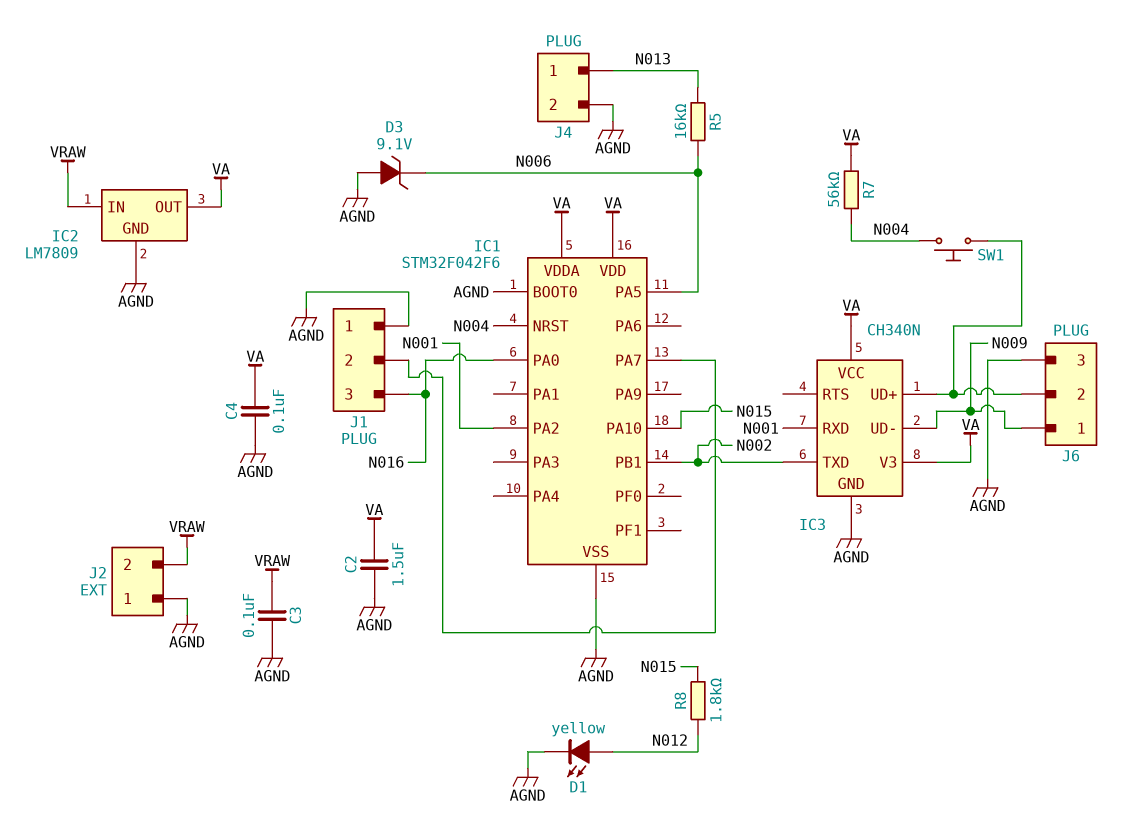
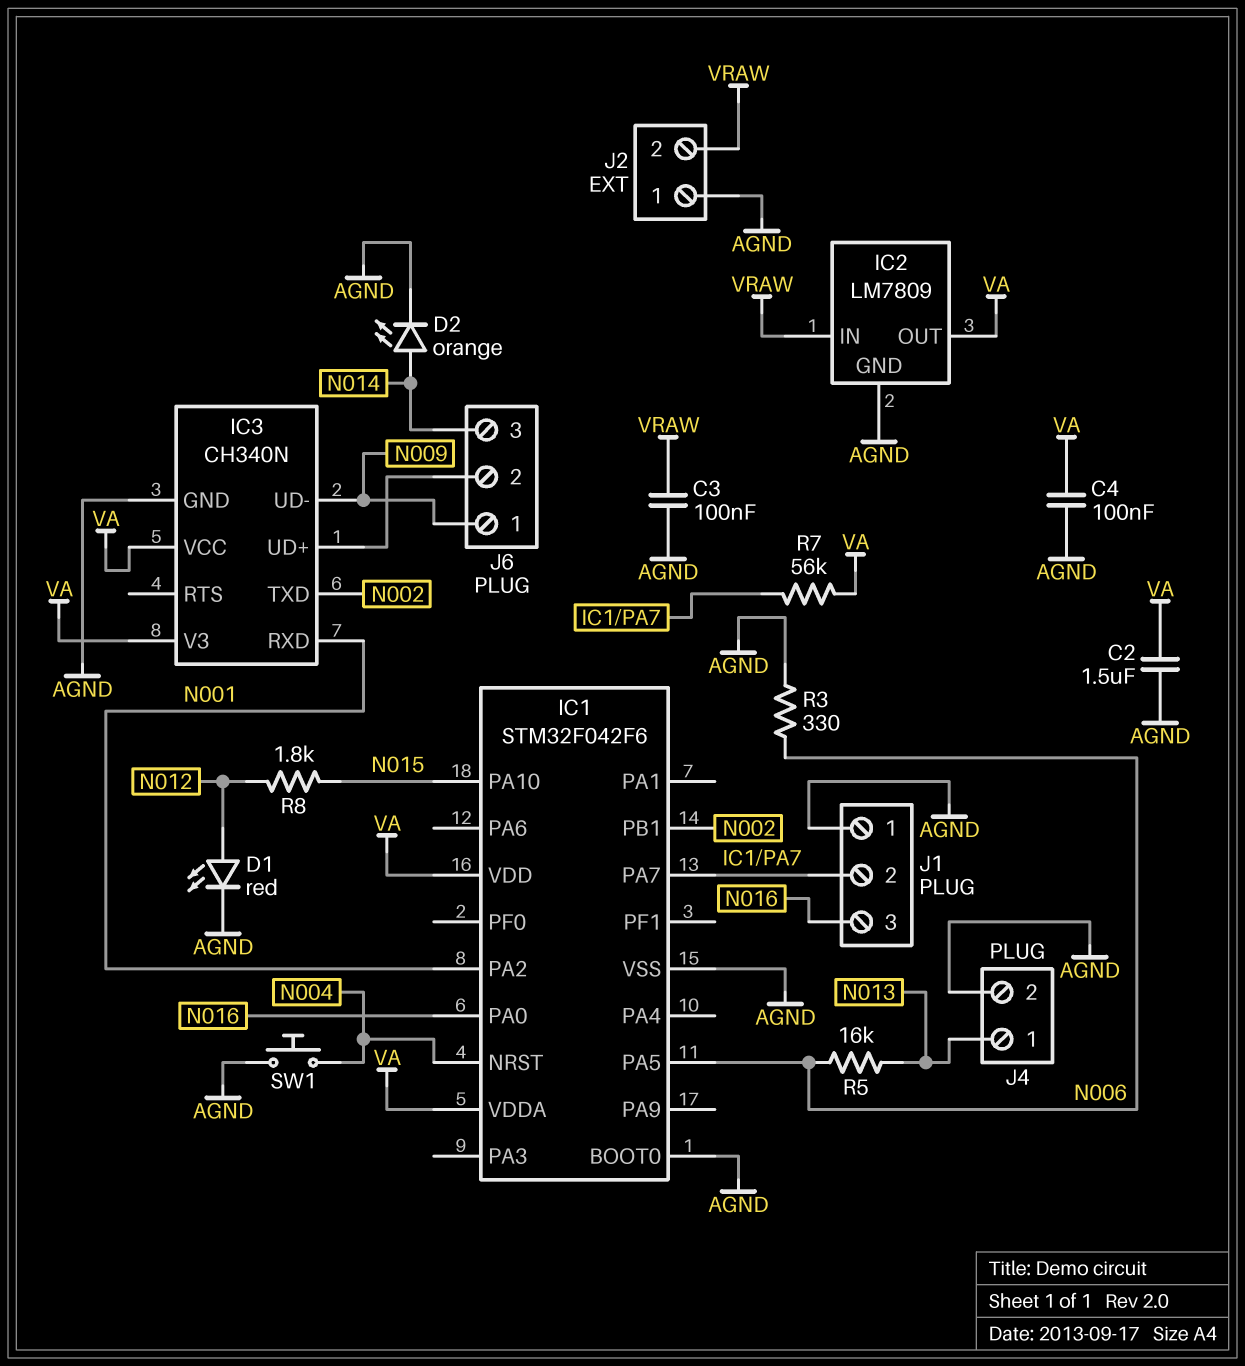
D1: LED yellow (A N012, K AGND) -> LED red (A N012, K AGND)
D2: none -> LED orange (A N014, K AGND)
D3: zener 9.1V (A AGND, K N006) -> none
J6 pin 3: AGND -> N014
R3: none -> 330 (AGND, N006)
R7: 56k (N004, VA) -> 56k (IC1/PA7, VA)
SW1: button (IC3/UD+, N004) -> button (AGND, N004)

